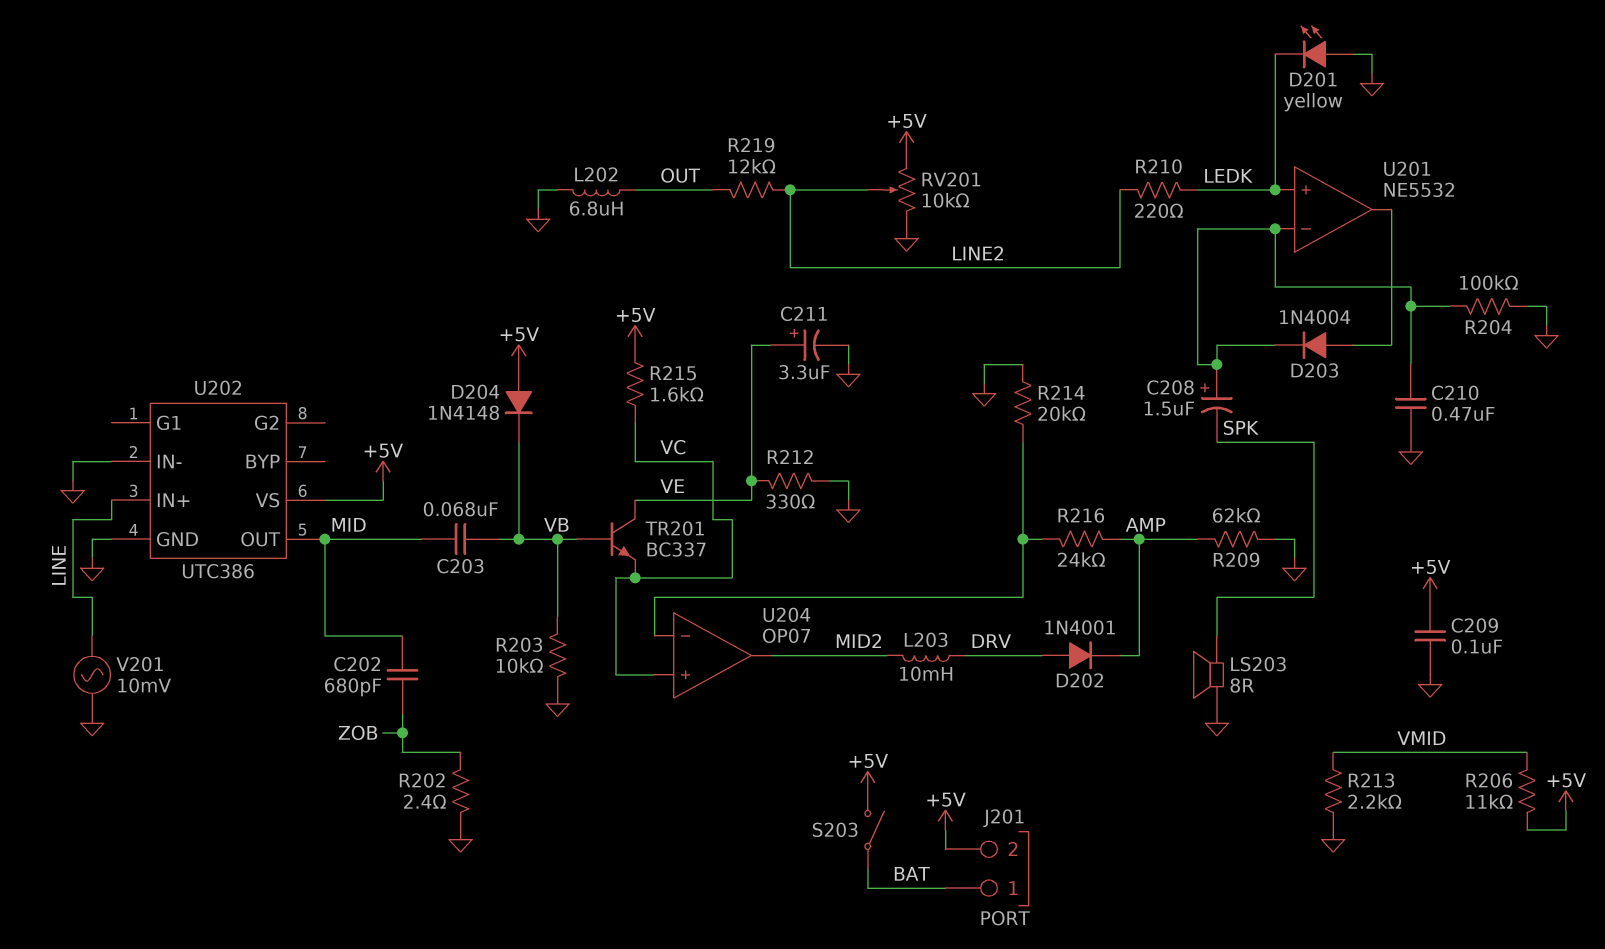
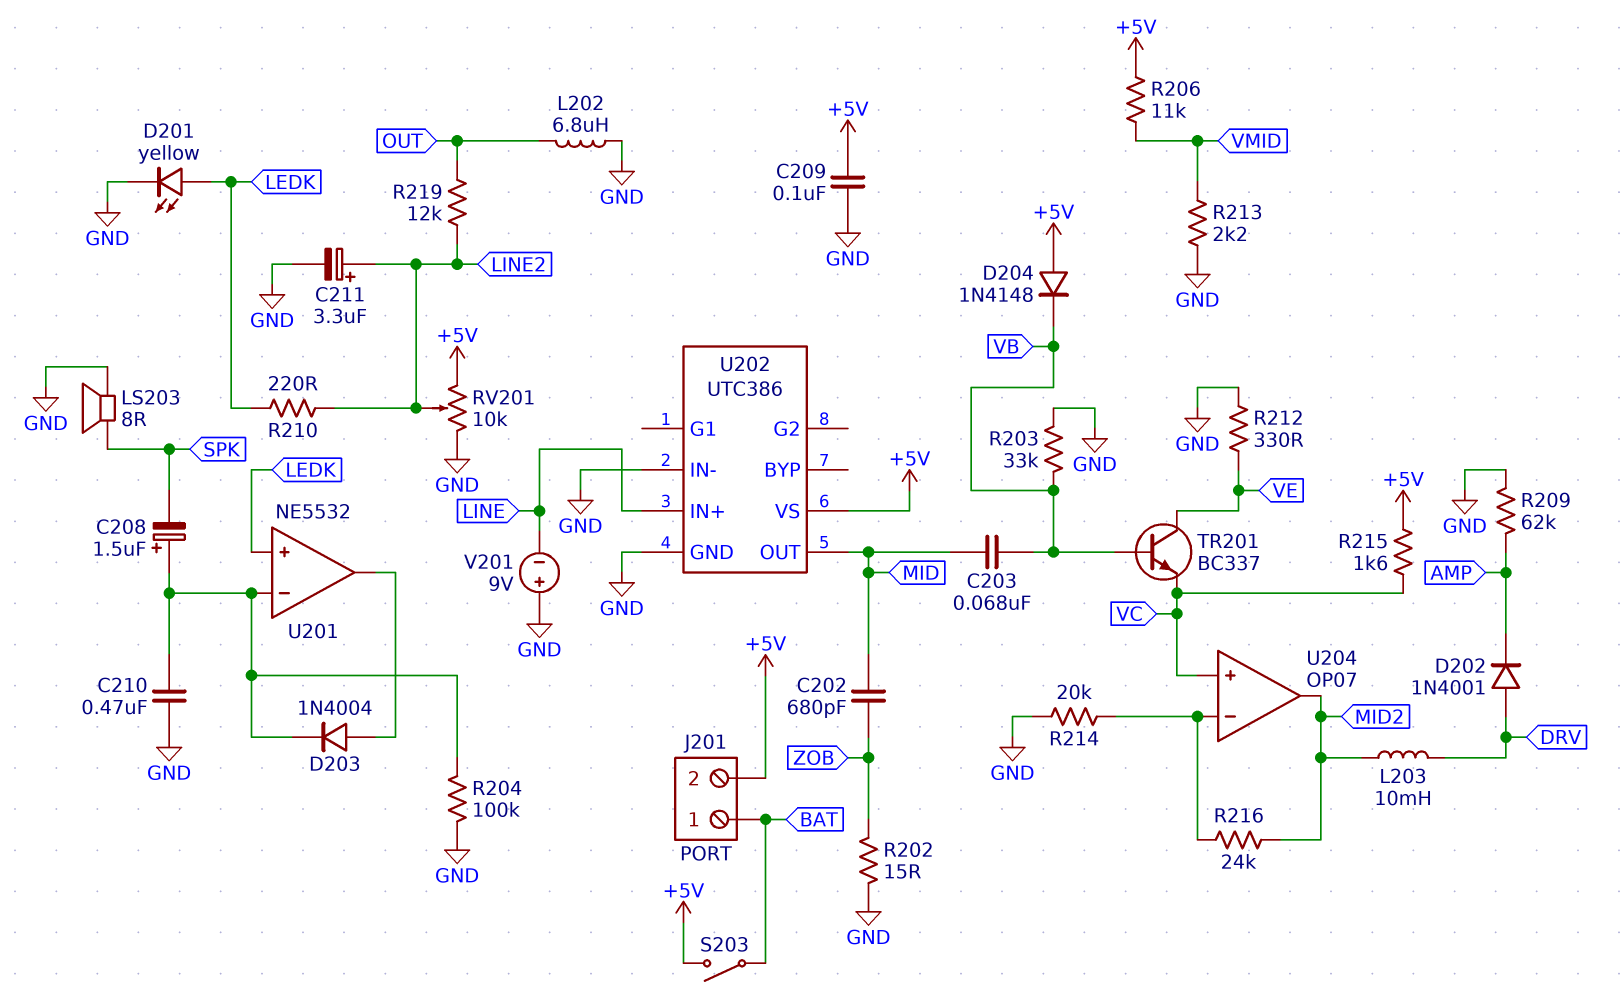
C211: 3.3uF (plus VE, minus GND) -> 3.3uF (plus LINE2, minus GND)
D201: LED yellow (A GND, K LEDK) -> LED yellow (A LEDK, K GND)
R202: 2.4 (GND, ZOB) -> 15 (GND, ZOB)
R203: 10k (GND, VB) -> 33k (GND, VB)
R216: 24k (AMP, U204/in-) -> 24k (MID2, U204/in-)
V201: AC 10mV (GND, LINE) -> 9V (plus GND, minus LINE)

